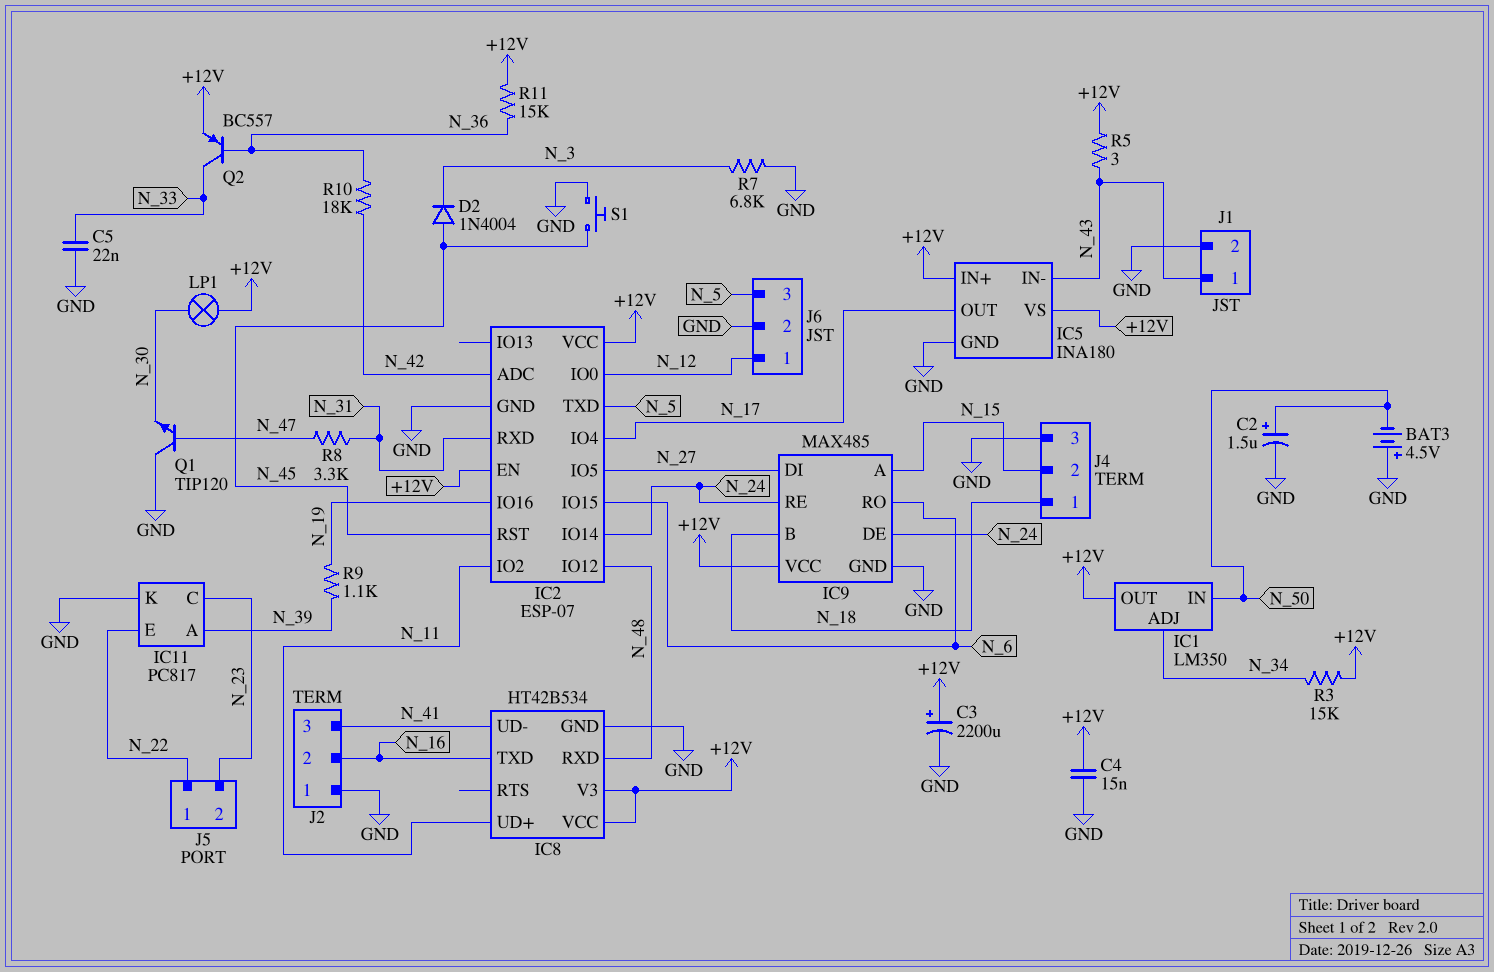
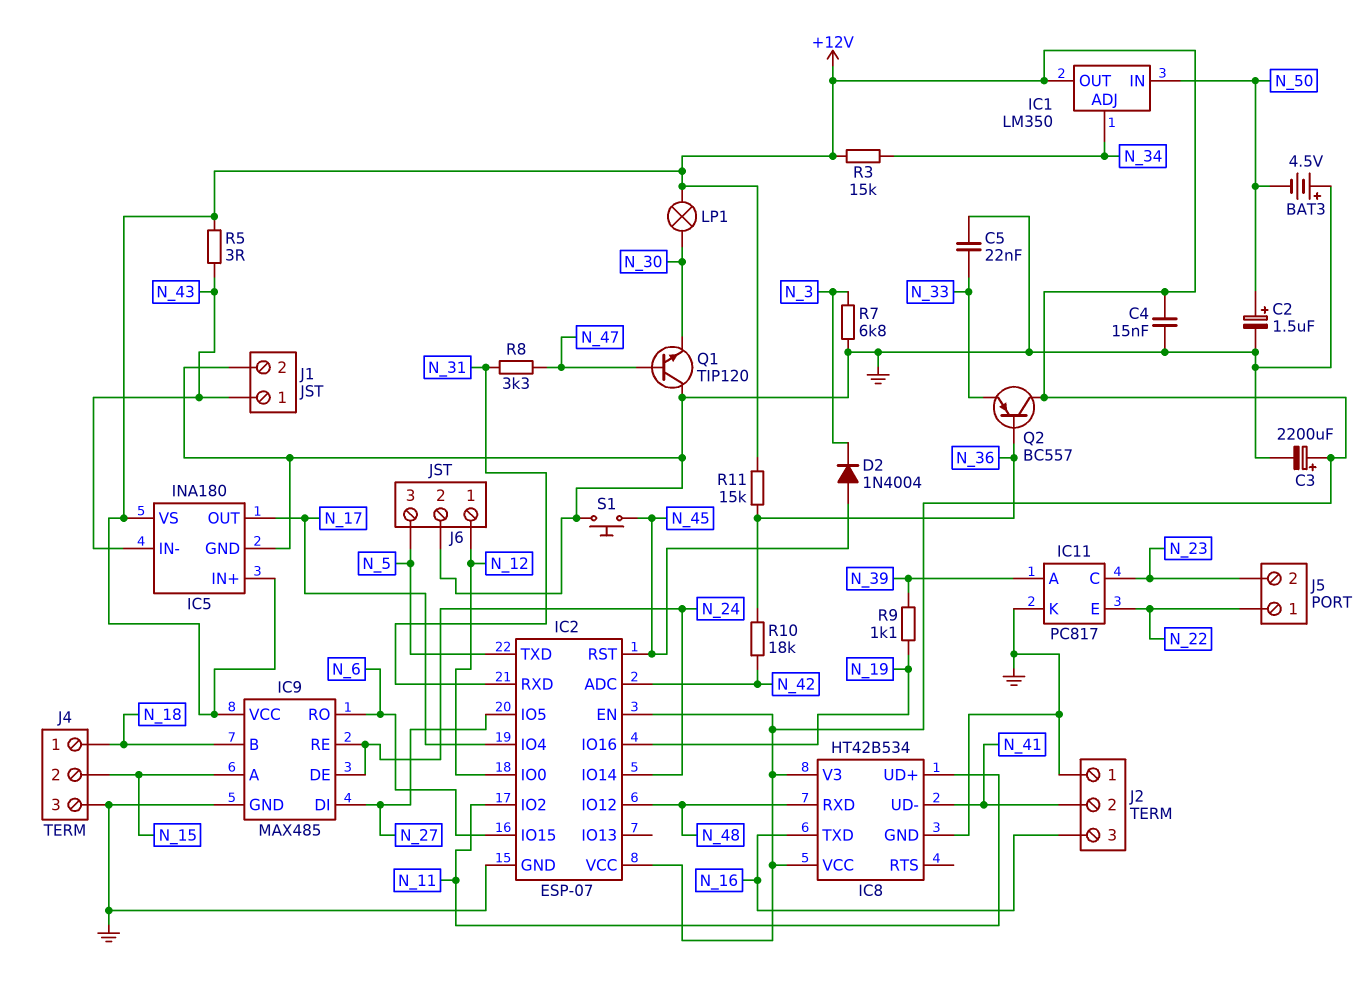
J2 pin 2: N_16 -> N_41
J2 pin 3: N_41 -> N_16
Q2: PNP BC557 (B N_36, C N_33, E +12V) -> PNP BC557 (B N_36, C +12V, E N_33)

